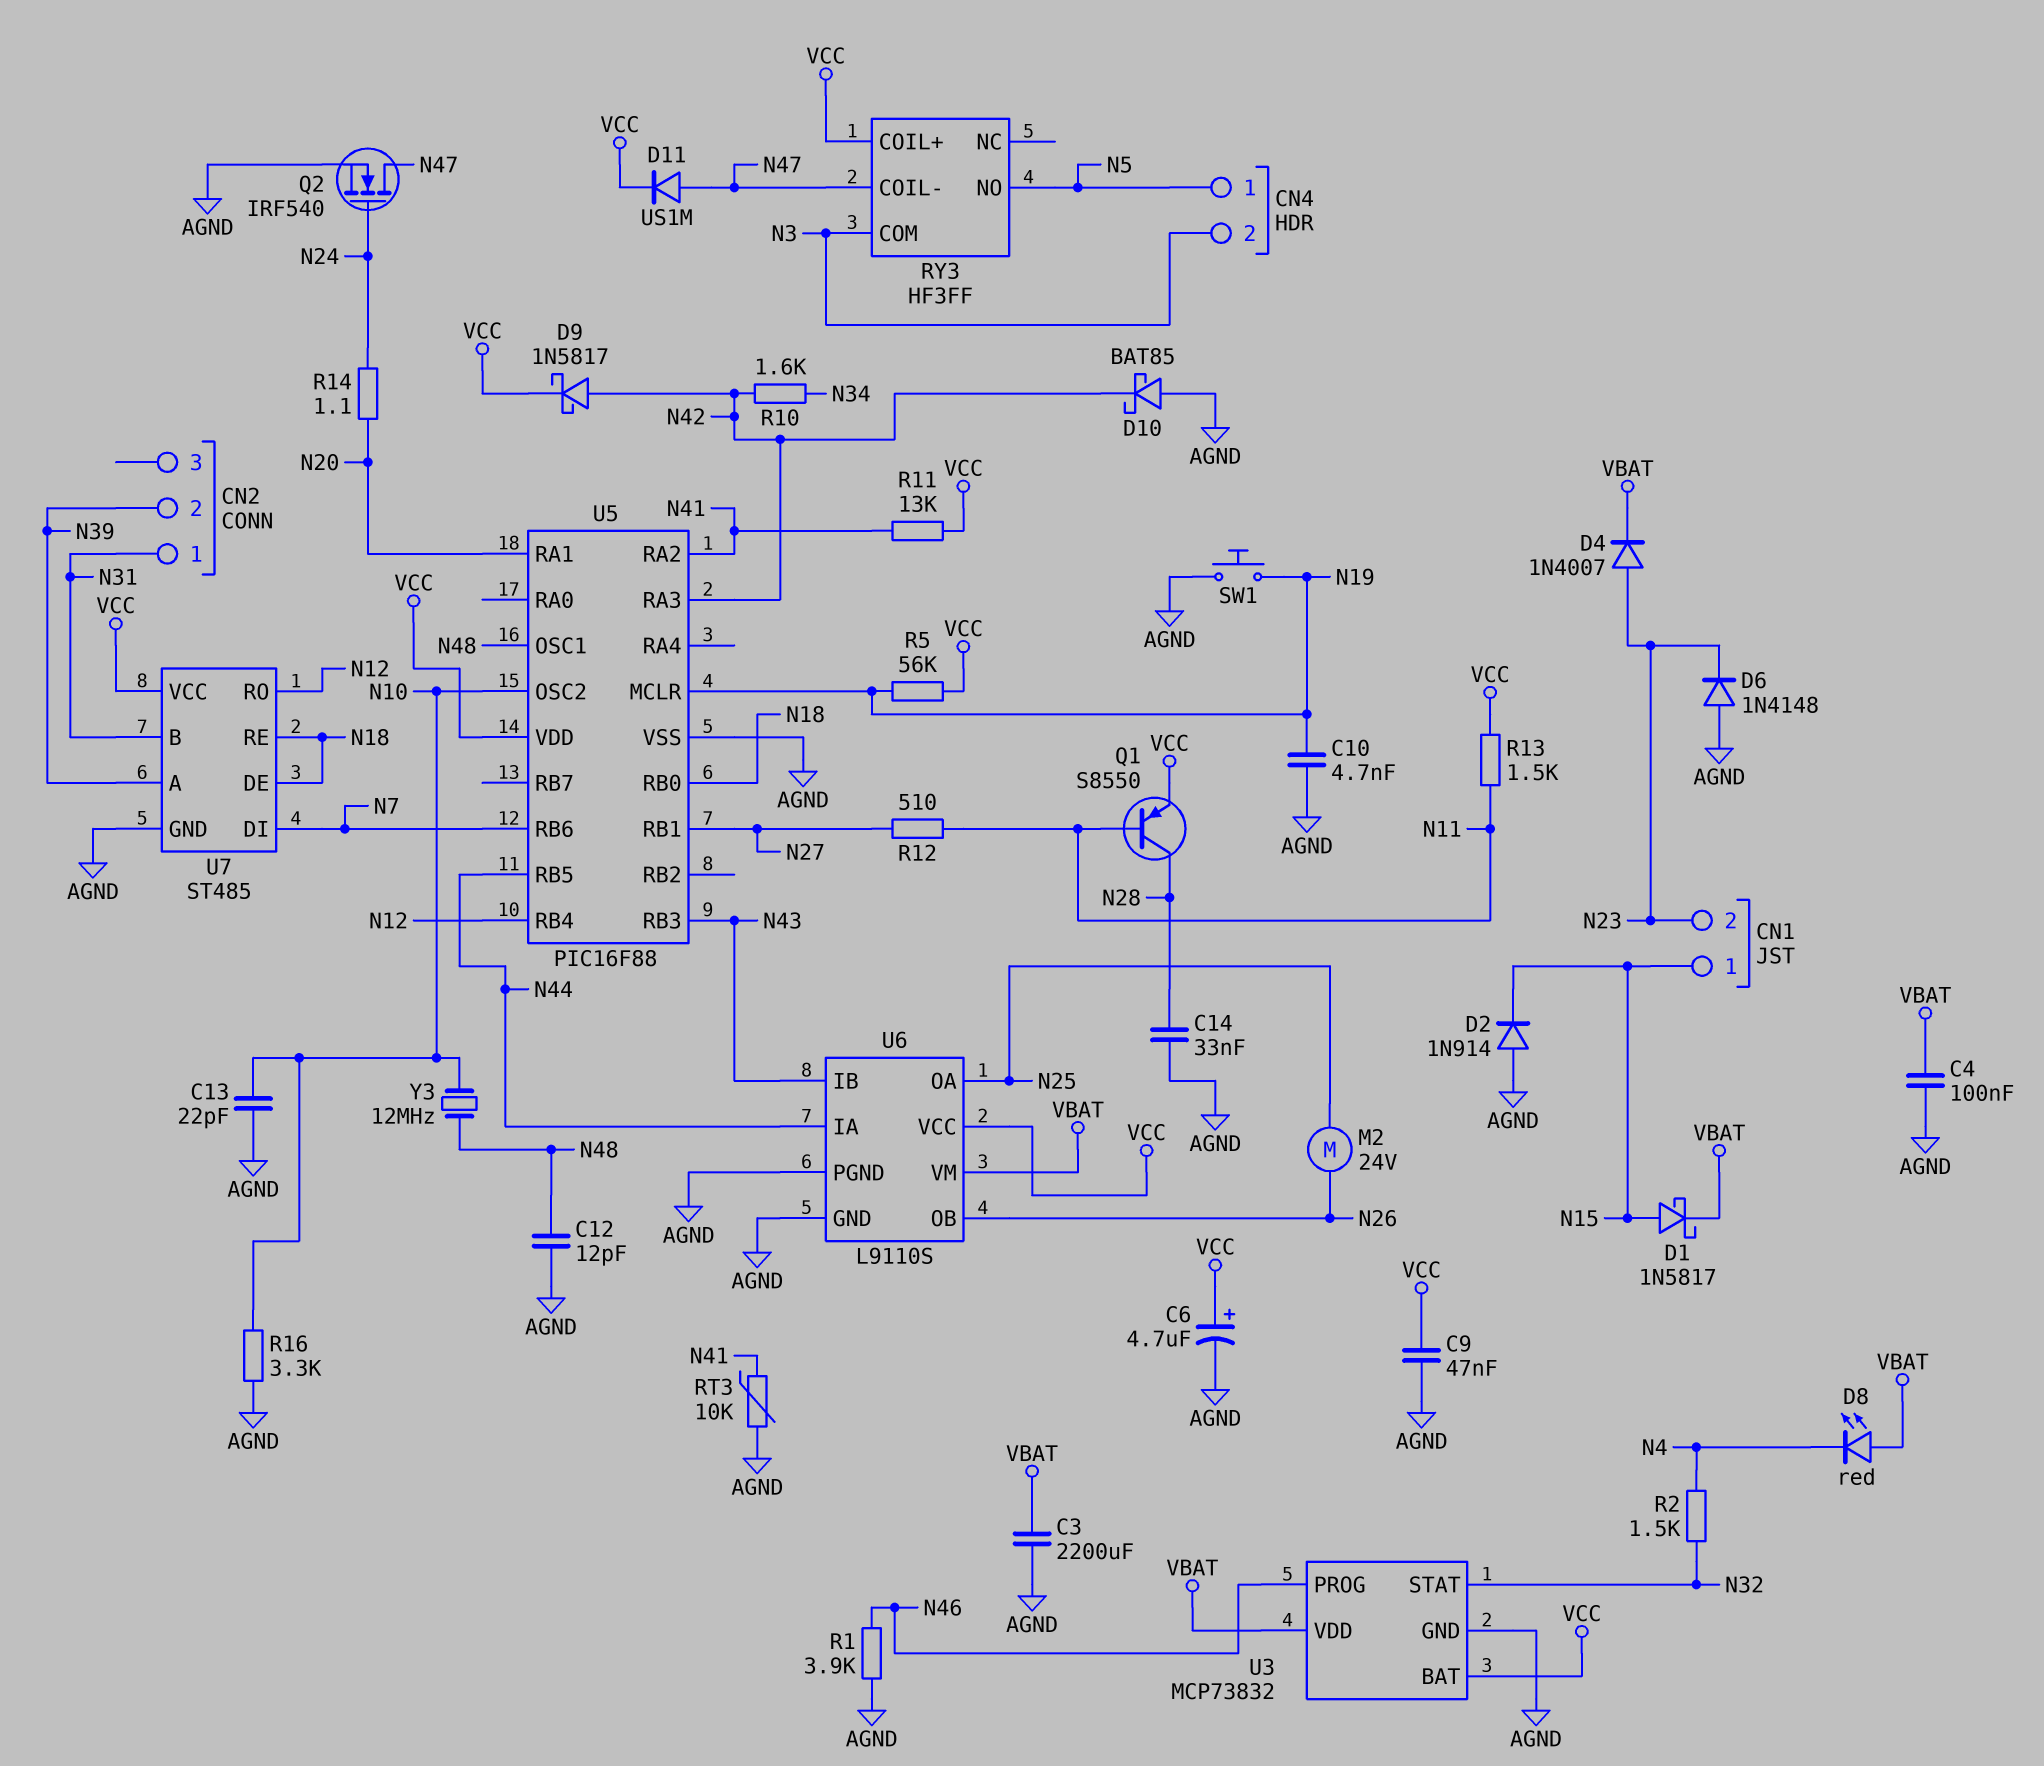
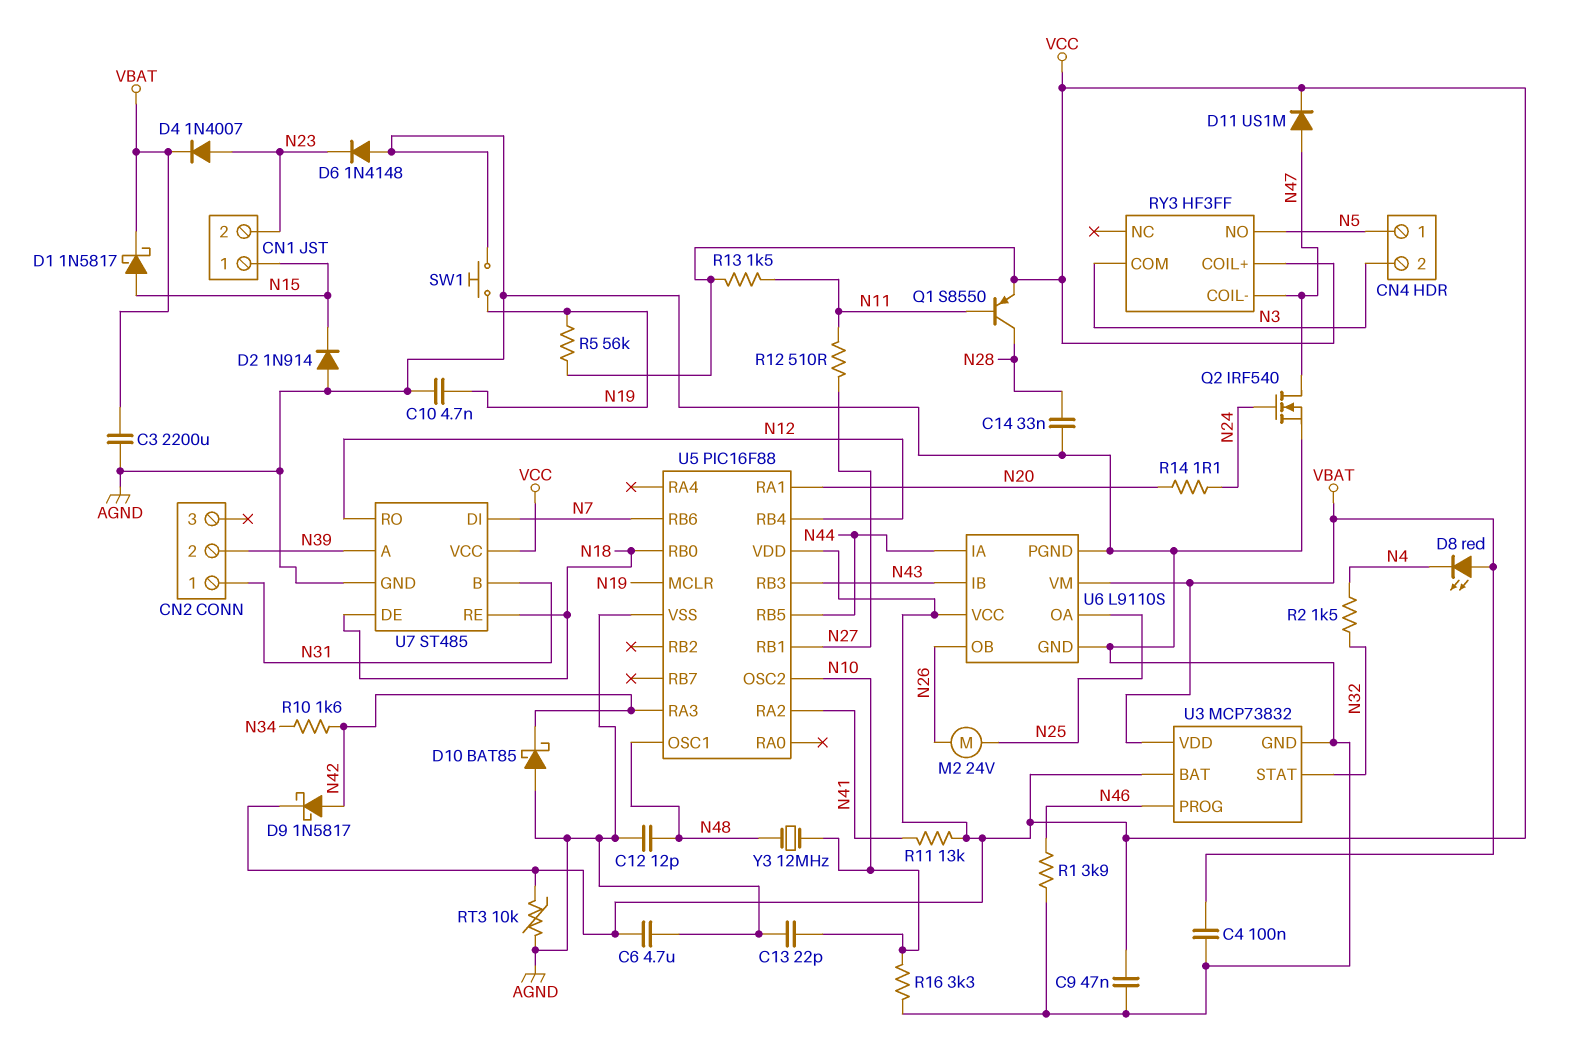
C6: 4.7uF (plus VCC, minus AGND) -> 4.7uF (AGND, VCC)
RT3: 10k (AGND, N41) -> 10k (AGND, VCC)

